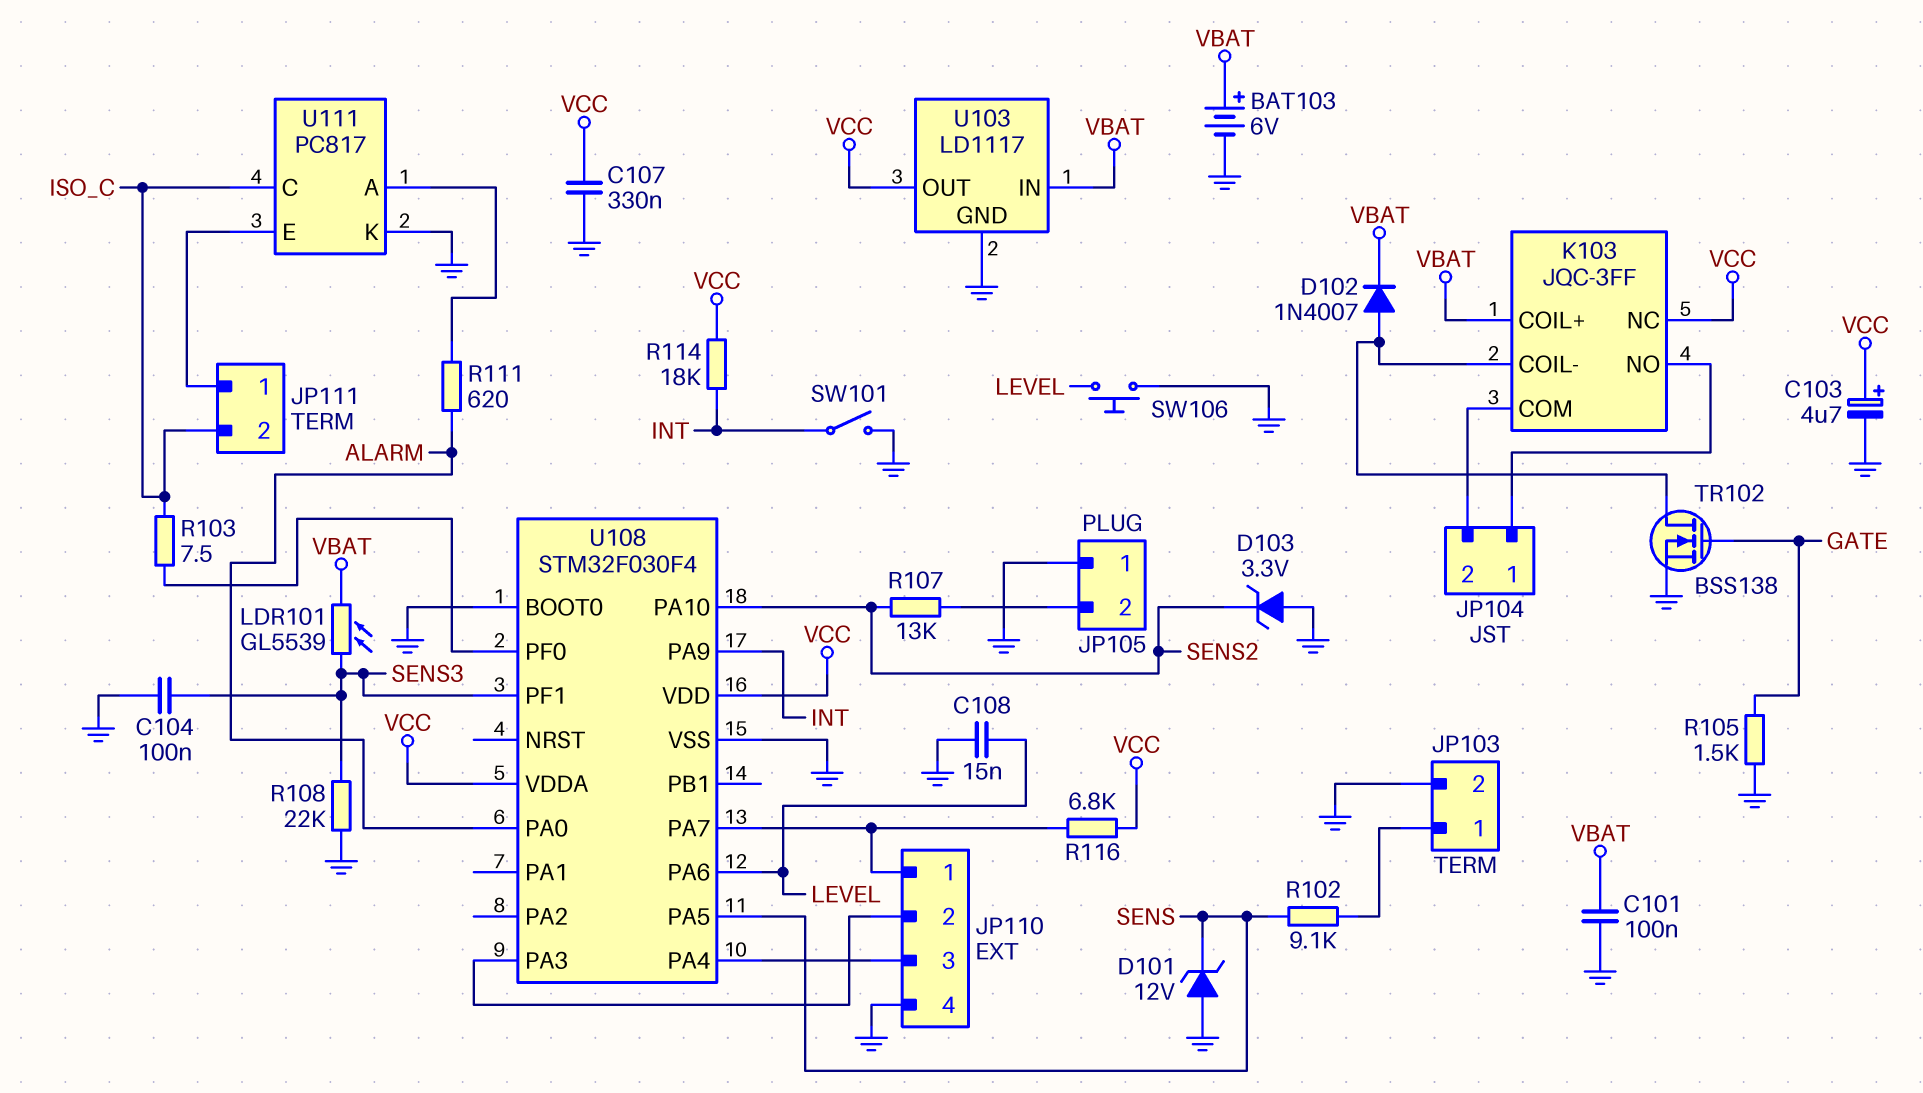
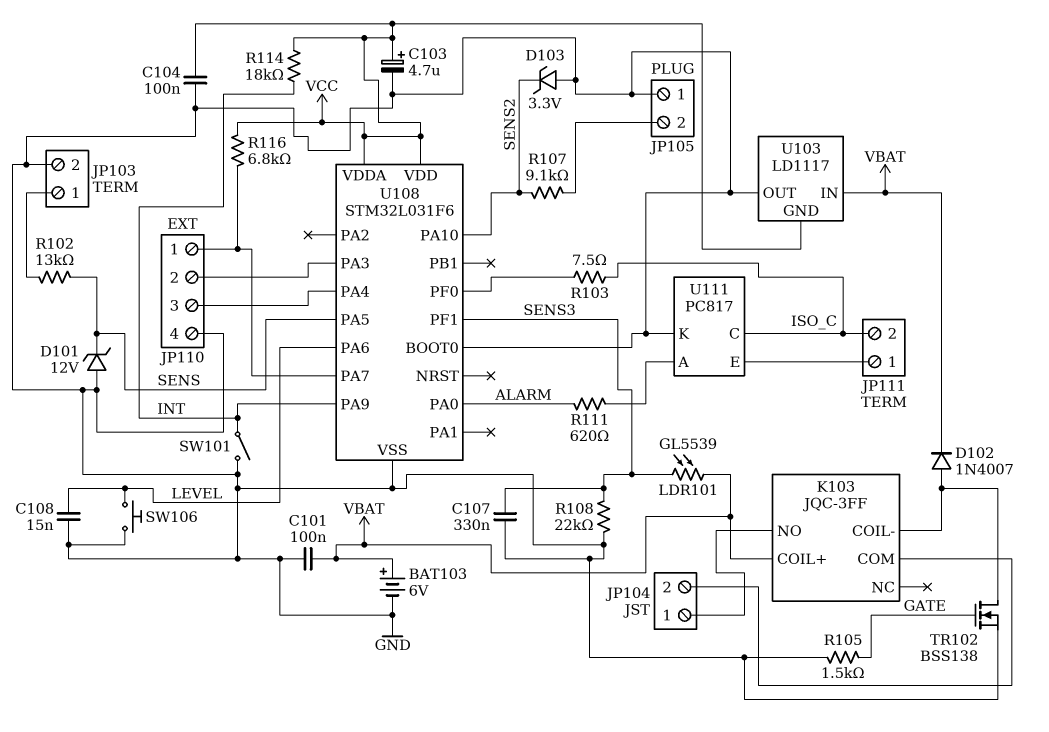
C104: 100nF (GND, SENS3) -> 100nF (GND, VCC)
C107: 330nF (GND, VCC) -> 330nF (GND, SENS3)
K103 pin NC: VCC -> none
R102: 9.1k (JP103/1, SENS) -> 13k (JP103/1, SENS)
R107: 13k (JP105/2, SENS2) -> 9.1k (JP105/2, SENS2)
U103 pin GND: GND -> VCC
U103 pin OUT: VCC -> GND
U108: STM32F030F4 -> STM32L031F6

